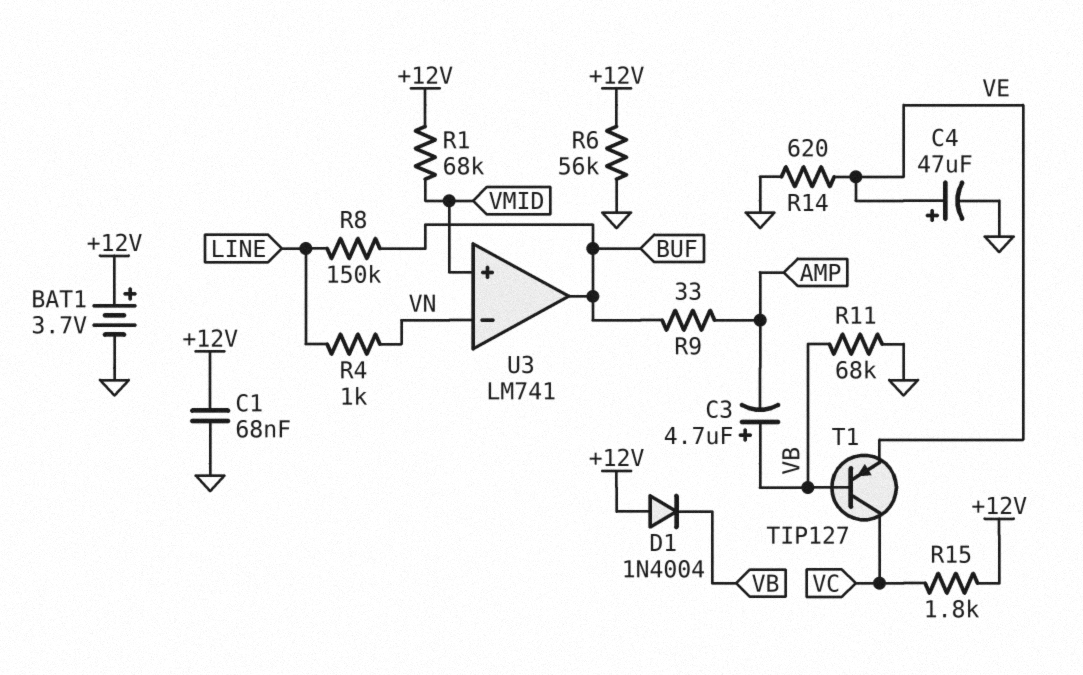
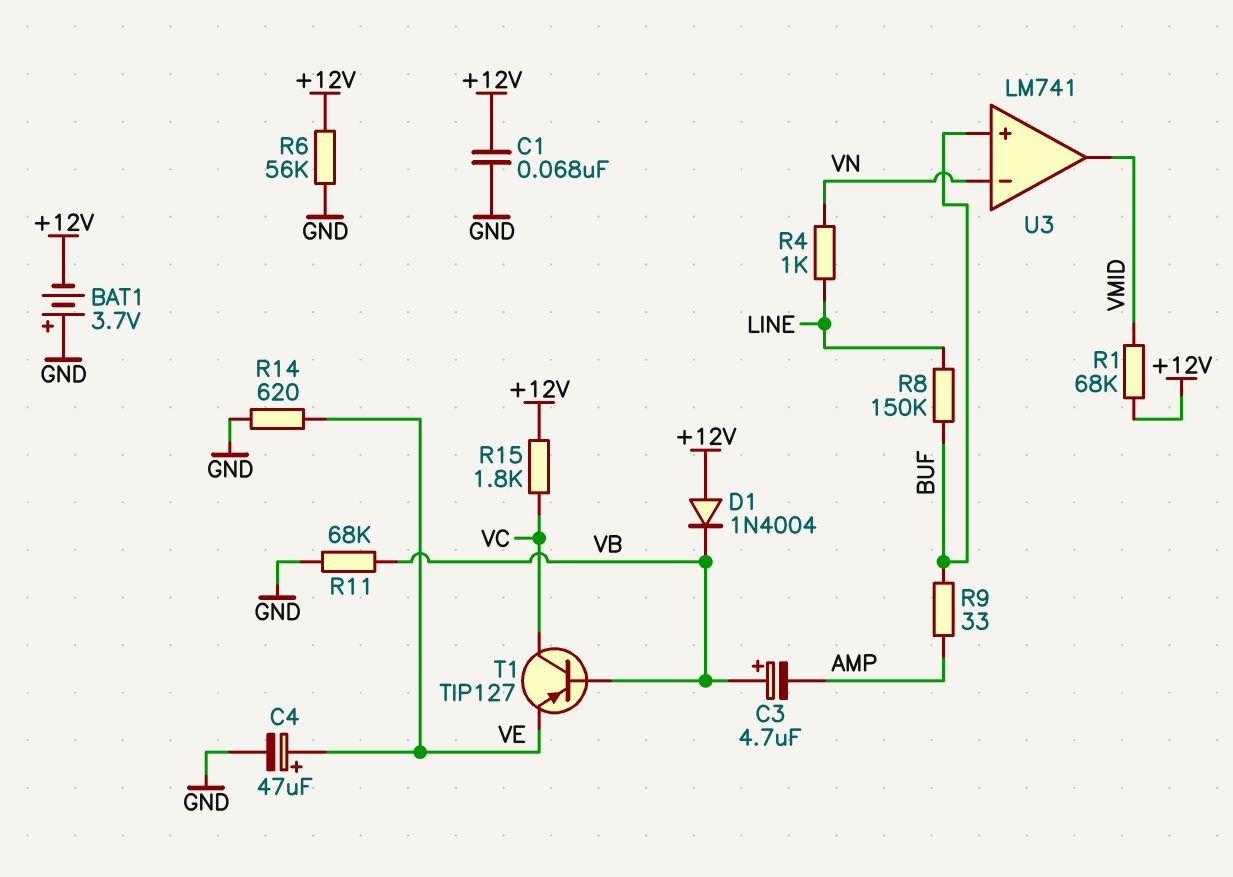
BAT1: 3.7V (plus +12V, minus GND) -> 3.7V (plus GND, minus +12V)
U3 pin in+: VMID -> BUF
U3 pin out: BUF -> VMID

